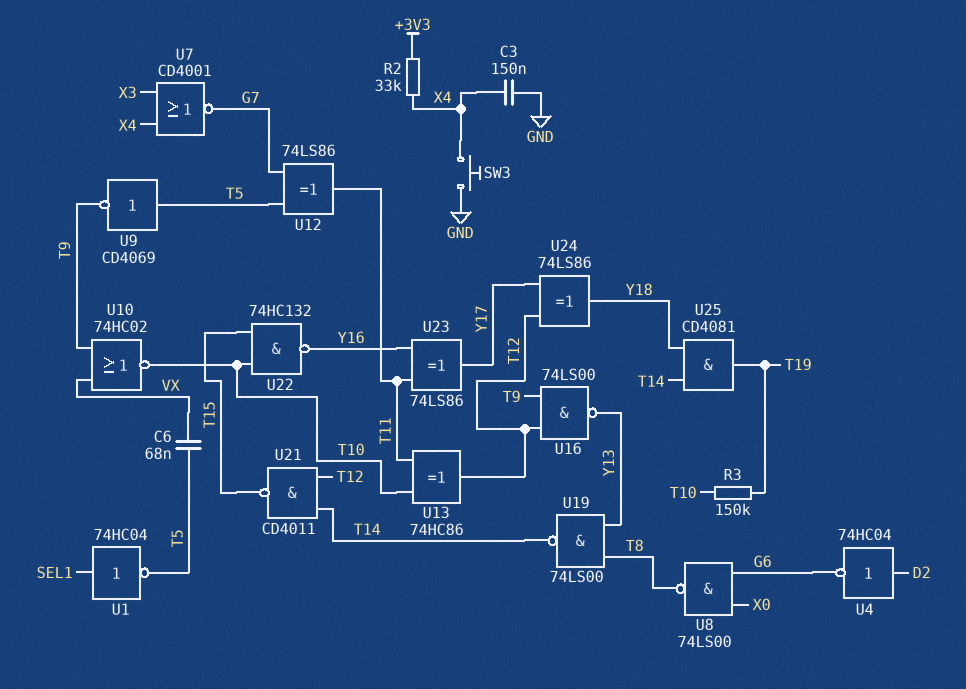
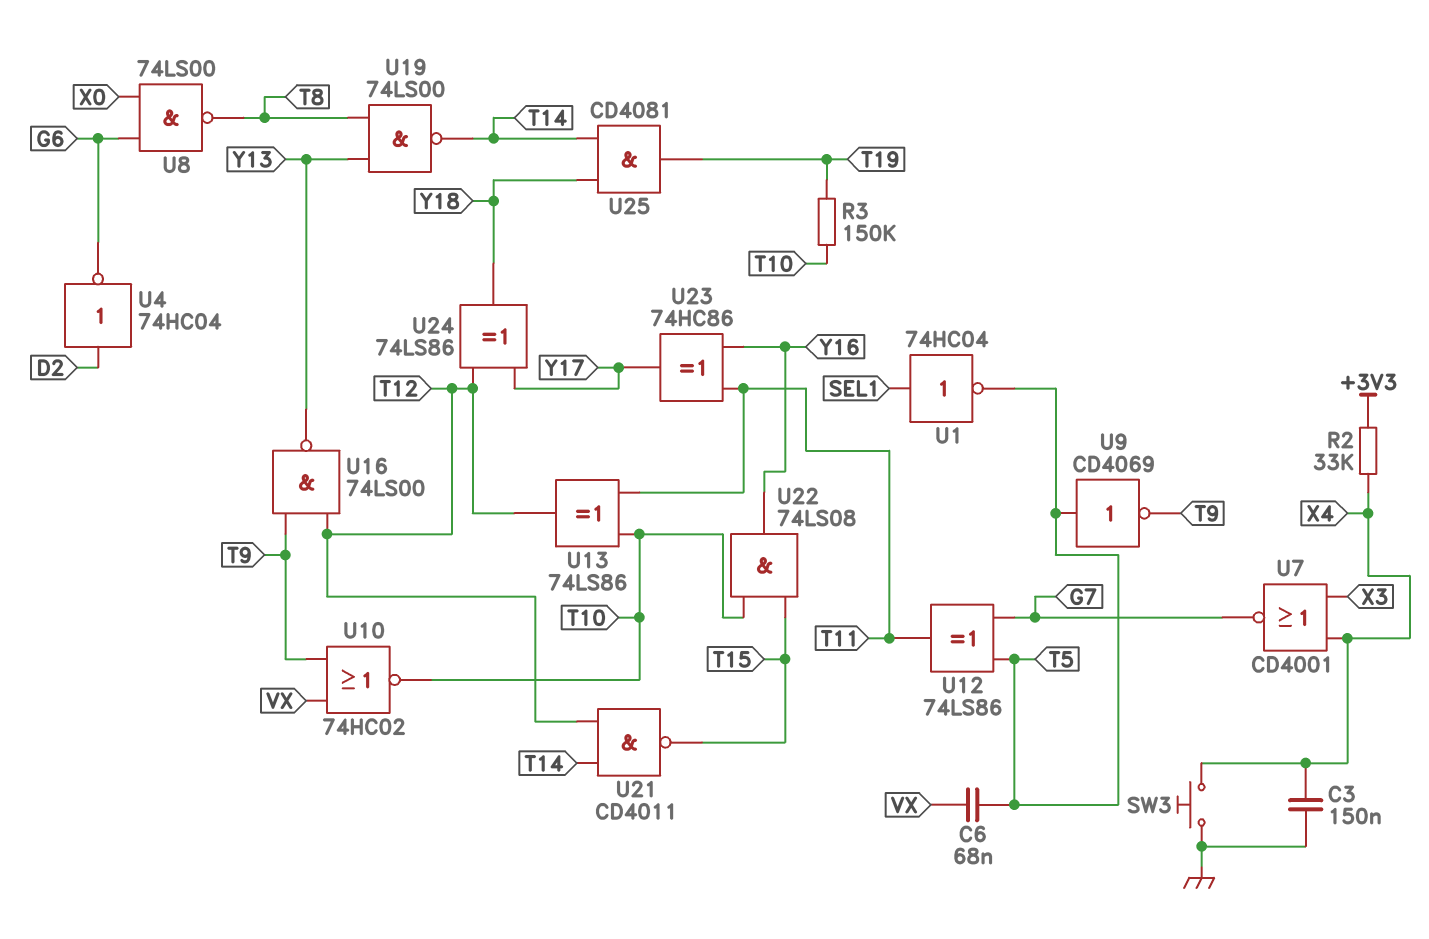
U13: XOR 74HC86 (in T10, in T11, out T12) -> XOR 74LS86 (in T10, in T11, out T12)
U22: NAND 74HC132 (in T10, in T15, out Y16) -> AND 74LS08 (in T10, in T15, out Y16)
U23: XOR 74LS86 (in T11, in Y16, out Y17) -> XOR 74HC86 (in T11, in Y16, out Y17)

